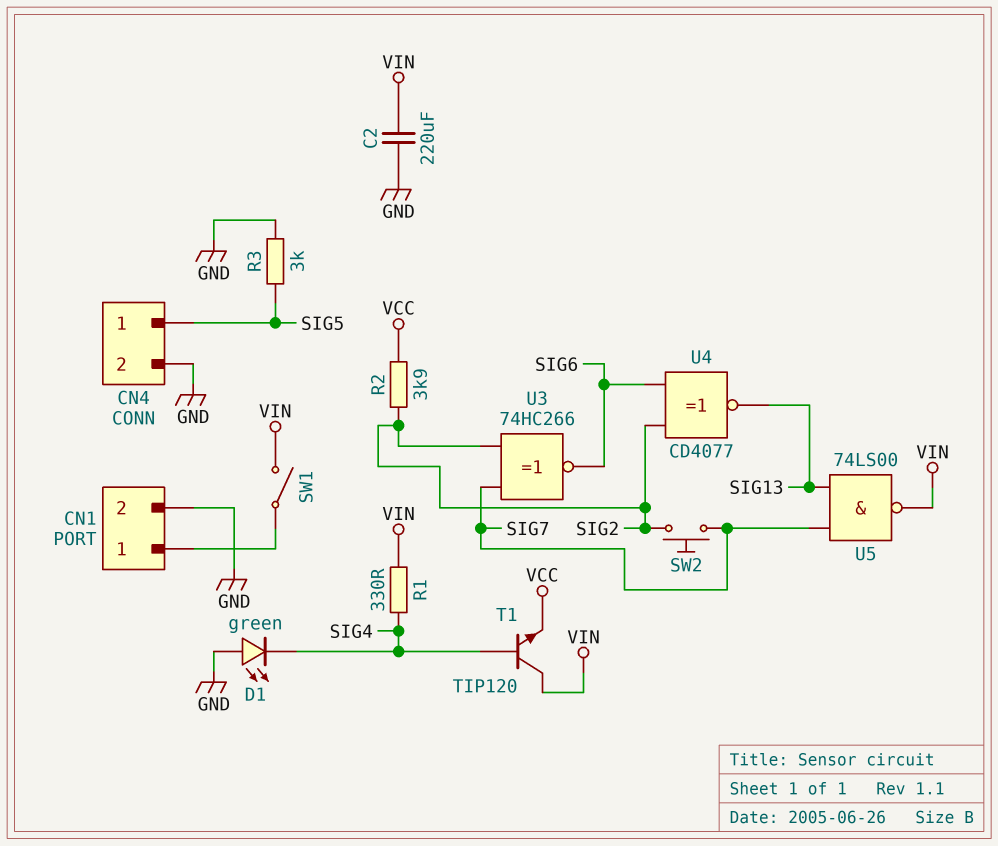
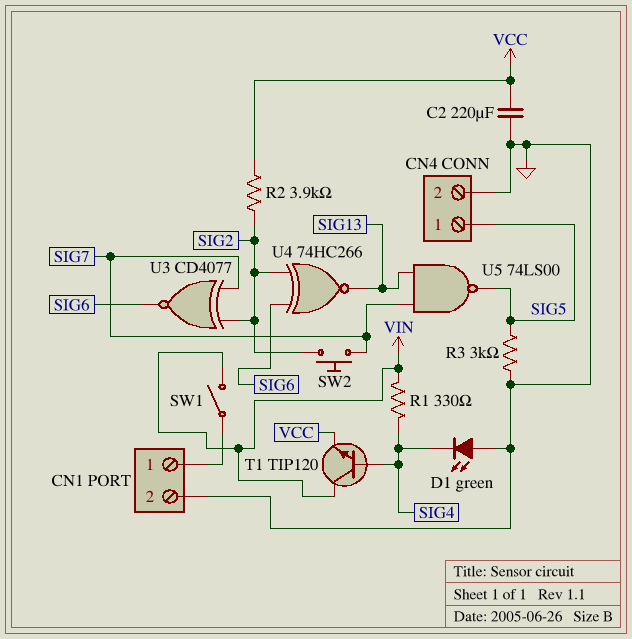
C2: 220uF (GND, VIN) -> 220uF (GND, VCC)
U3: XNOR 74HC266 (in SIG2, in SIG7, out SIG6) -> XNOR CD4077 (in SIG2, in SIG7, out SIG6)
U4: XNOR CD4077 (in SIG2, in SIG6, out SIG13) -> XNOR 74HC266 (in SIG2, in SIG6, out SIG13)
U5: NAND 74LS00 (in SIG7, in SIG13, out VIN) -> NAND 74LS00 (in SIG7, in SIG13, out SIG5)

